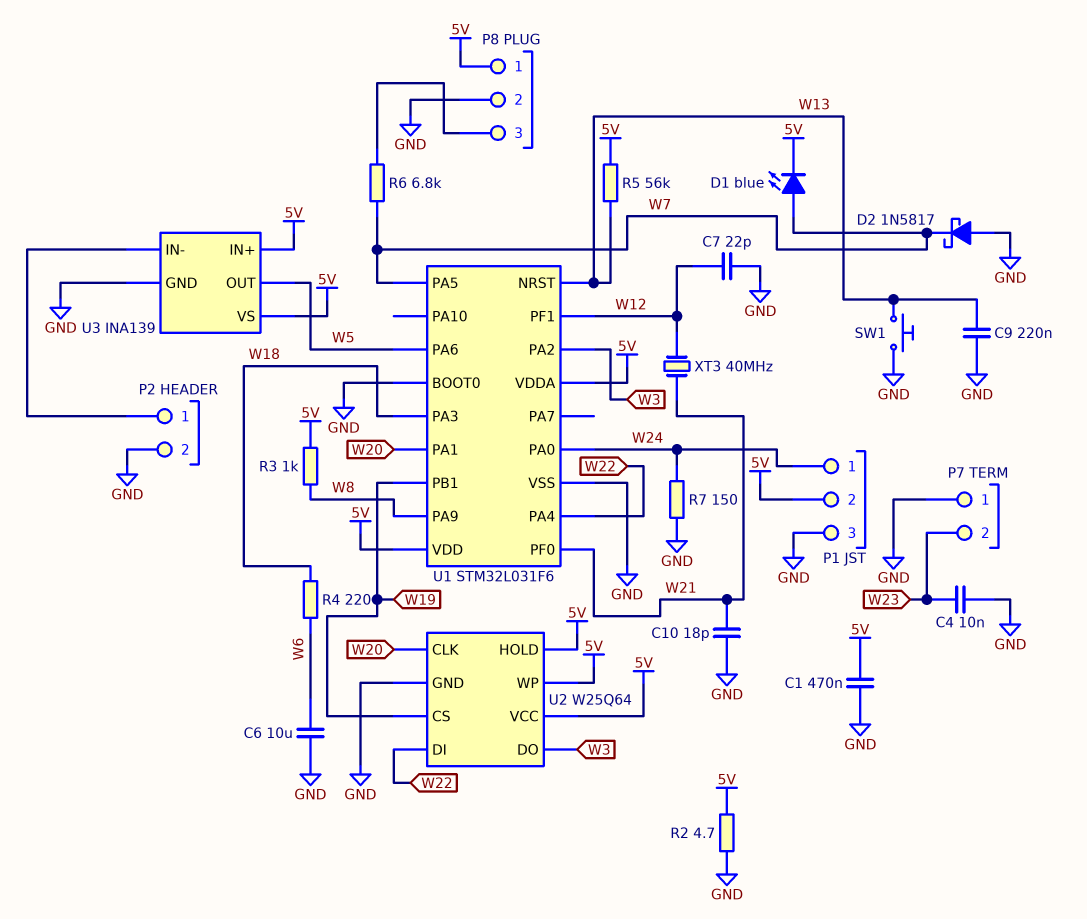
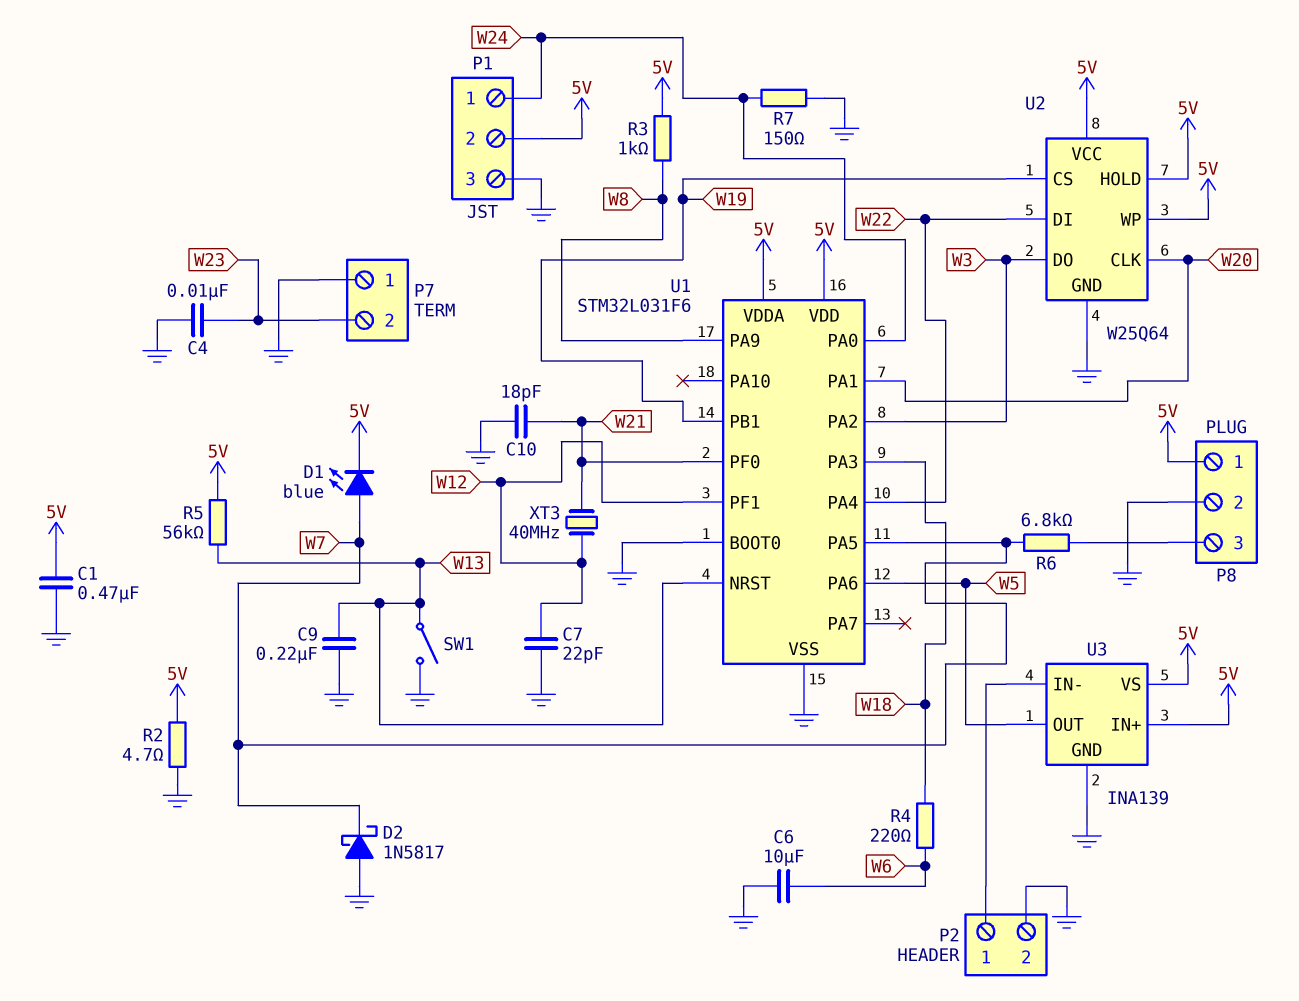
SW1: button (GND, W13) -> switch (GND, W13)

